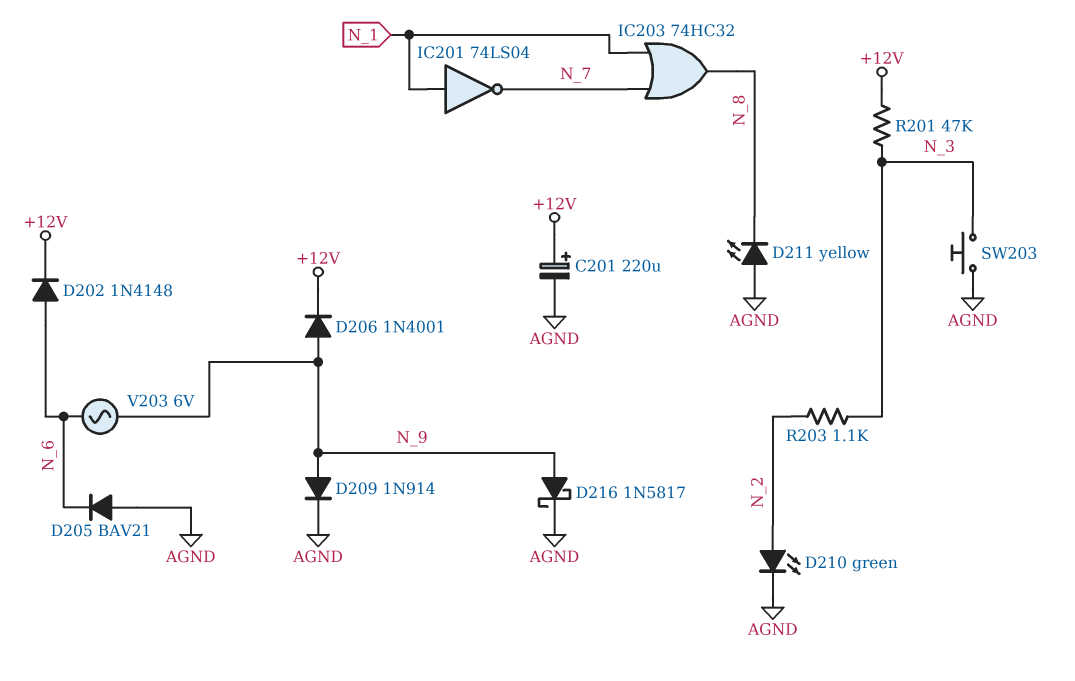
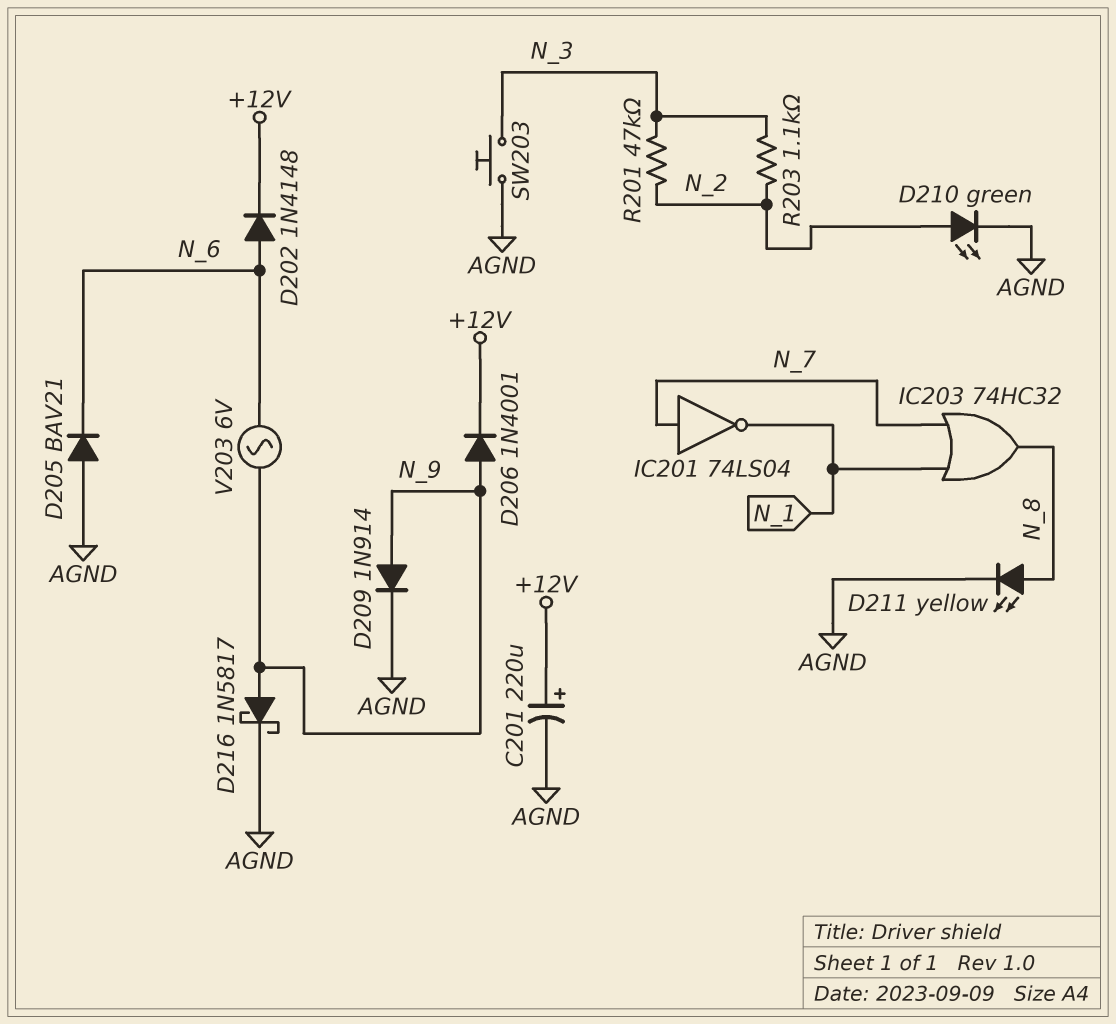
D211: LED yellow (A AGND, K N_8) -> LED yellow (A N_8, K AGND)
IC201: NOT 74LS04 (in N_1, out N_7) -> NOT 74LS04 (in N_7, out N_1)
R201: 47k (+12V, N_3) -> 47k (N_2, N_3)

